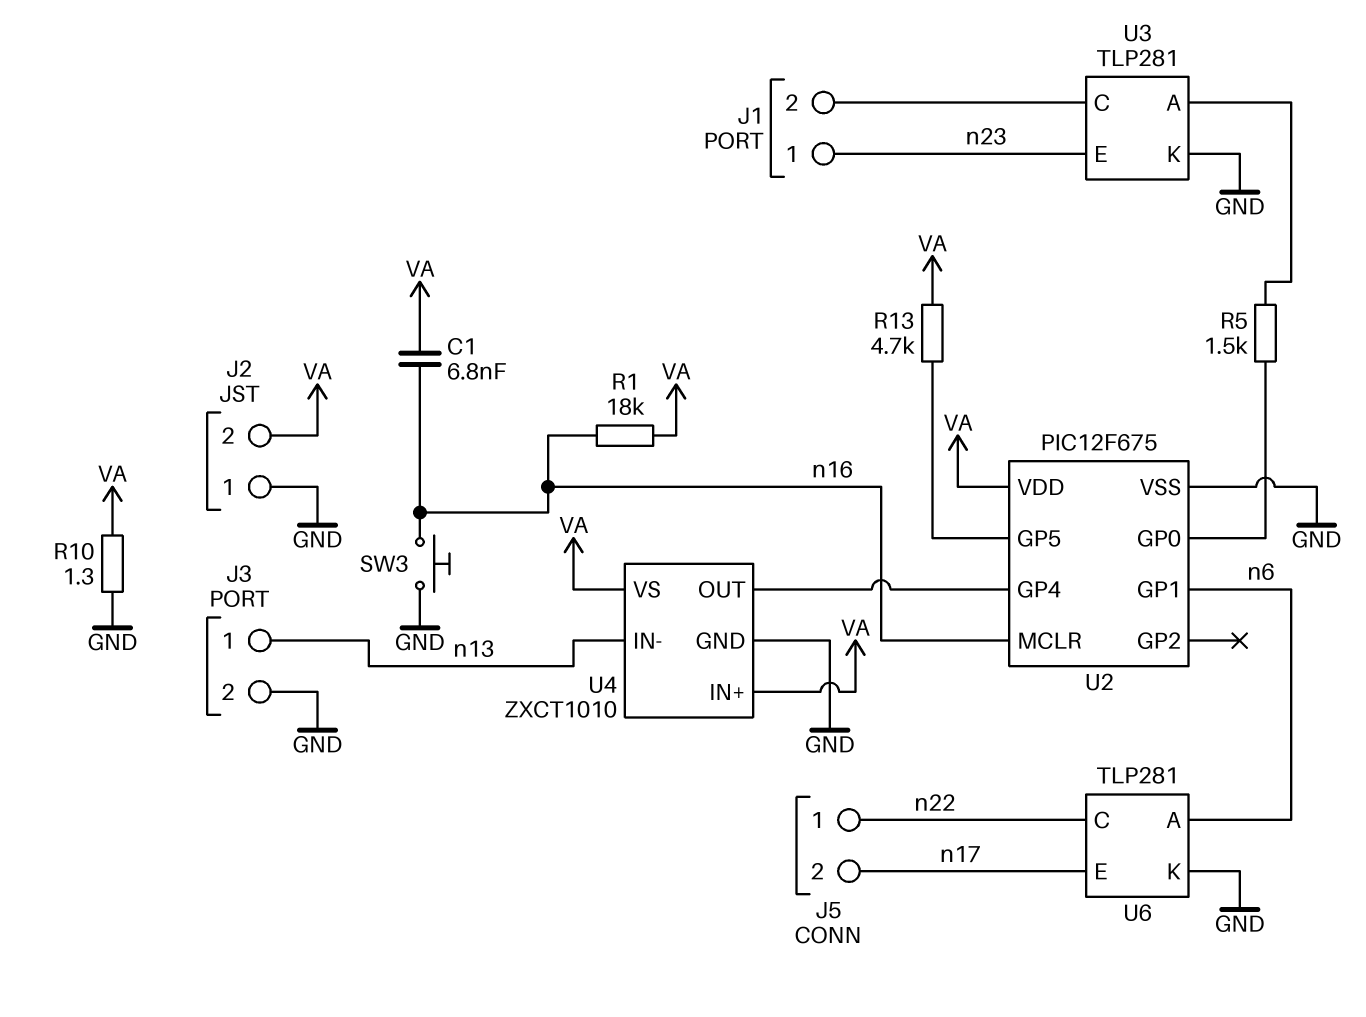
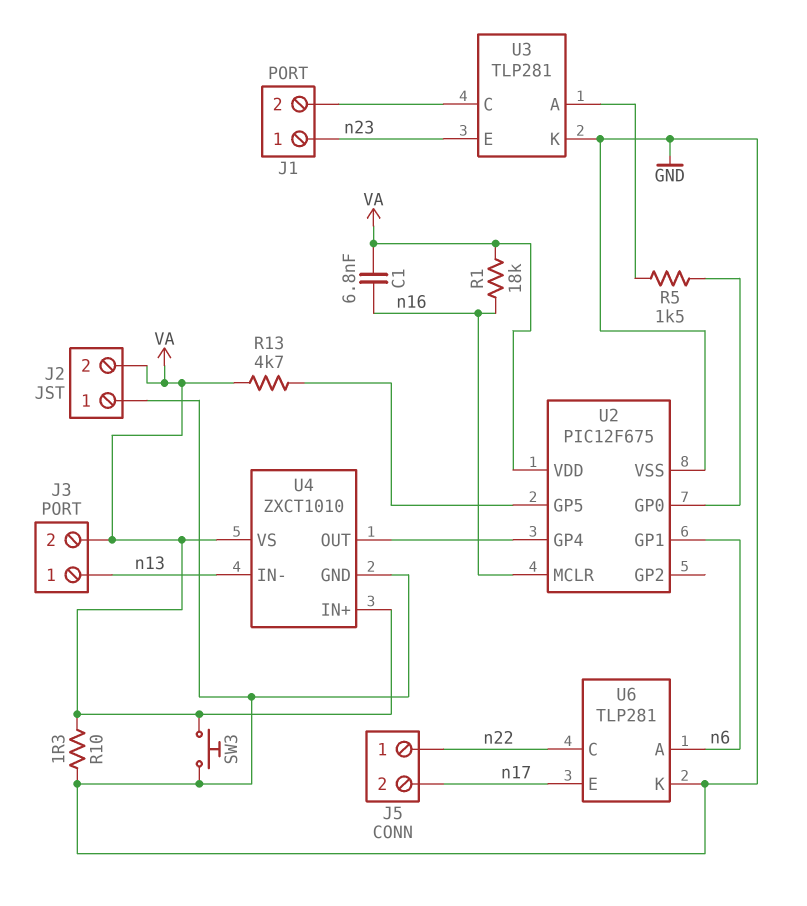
J3 pin 2: GND -> VA
SW3: button (GND, n16) -> button (GND, VA)

